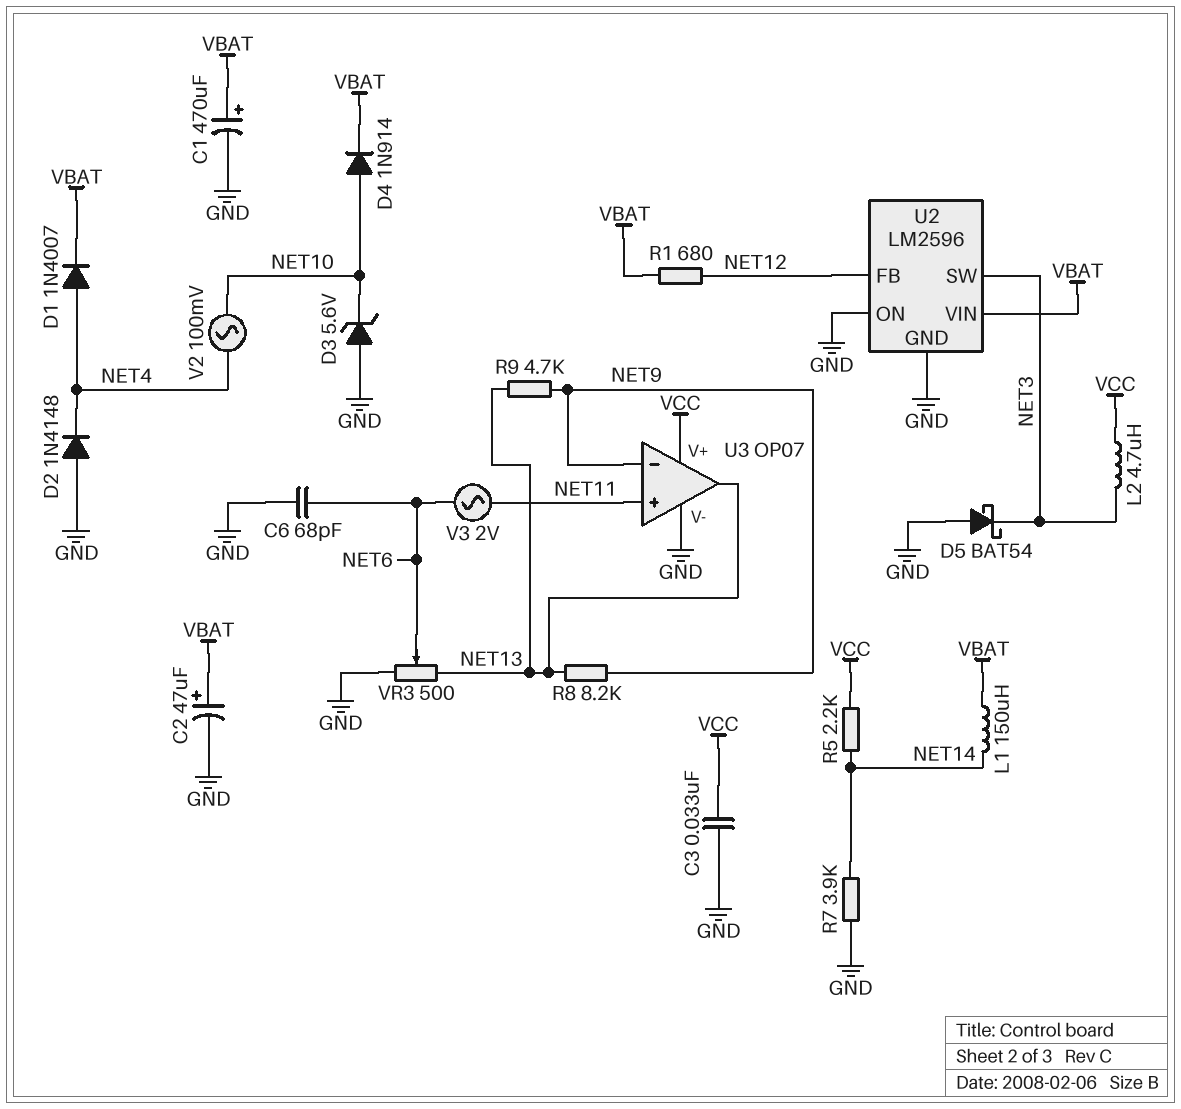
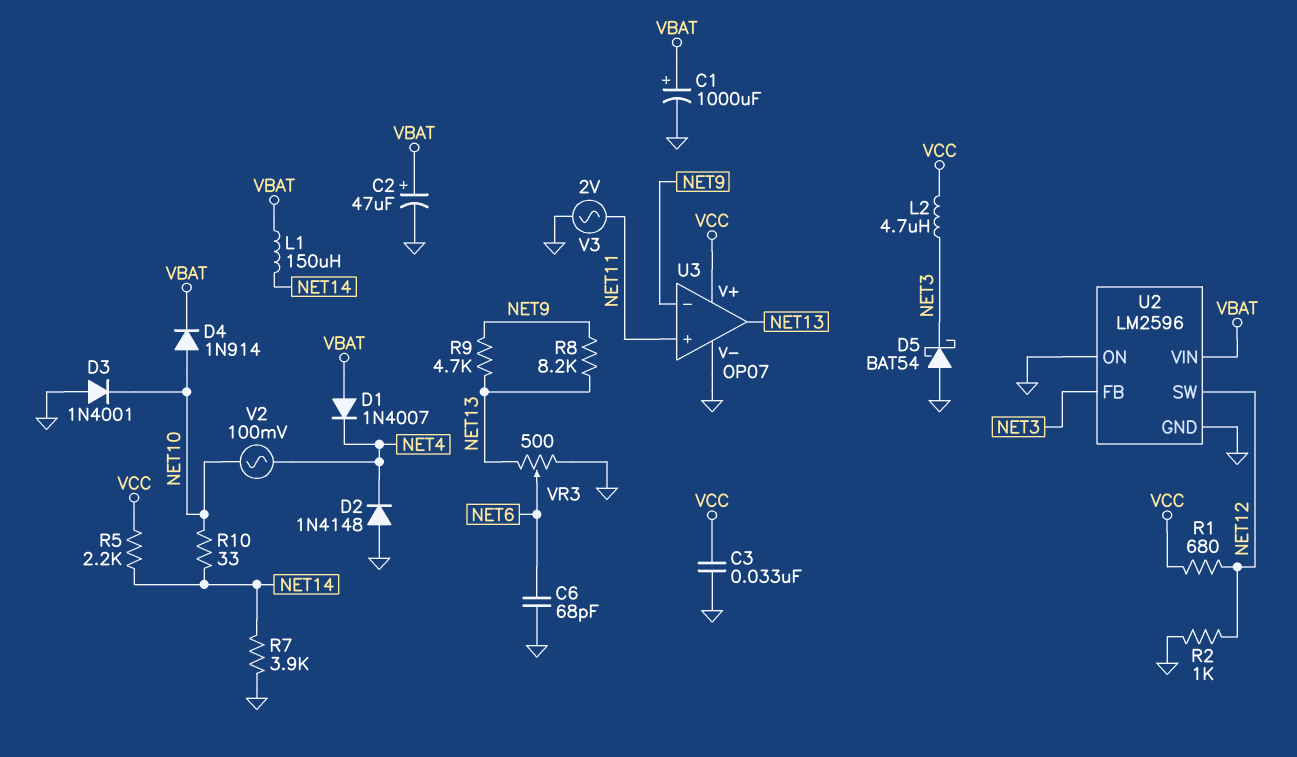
C1: 470uF (plus VBAT, minus GND) -> 1000uF (plus VBAT, minus GND)
D1: diode 1N4007 (A NET4, K VBAT) -> diode 1N4007 (A VBAT, K NET4)
D3: zener 5.6V (A GND, K NET10) -> diode 1N4001 (A GND, K NET10)
R1: 680 (NET12, VBAT) -> 680 (NET12, VCC)
R2: none -> 1k (GND, NET12)
R10: none -> 33 (NET10, NET14)
U2 pin FB: NET12 -> NET3
U2 pin SW: NET3 -> NET12
V3: AC 2V (NET6, NET11) -> AC 2V (GND, NET11)

